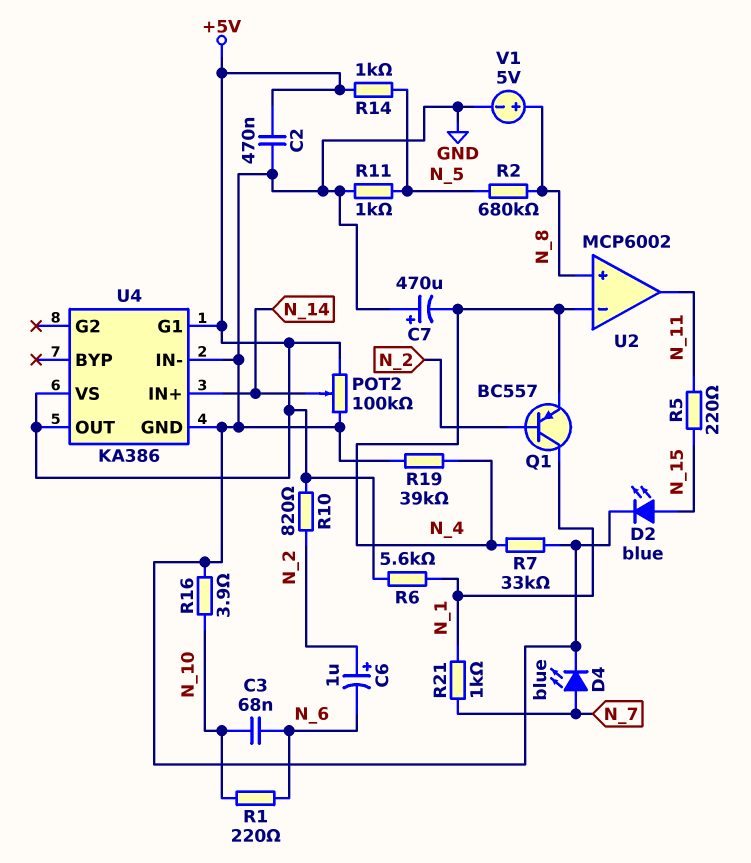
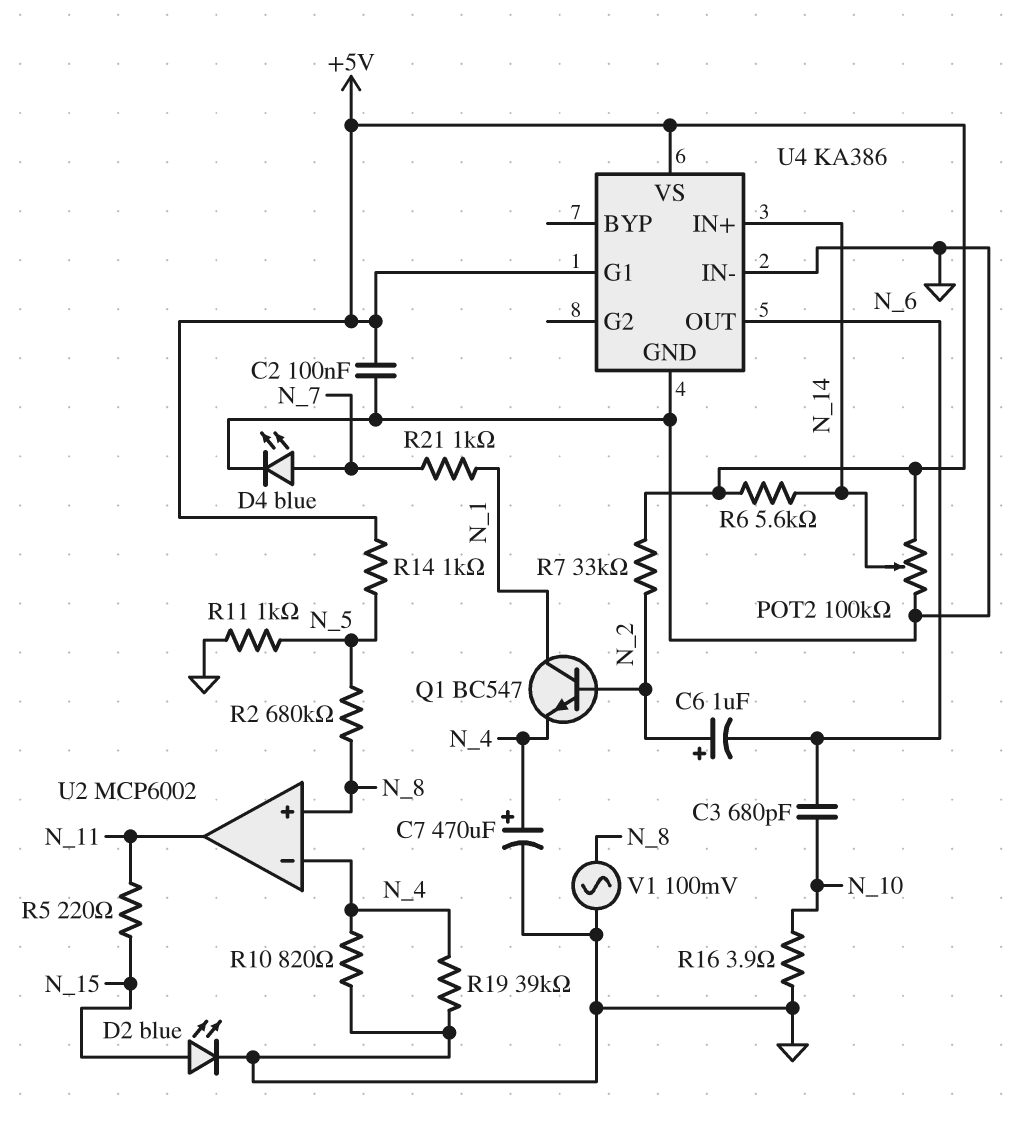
C2: 470nF (+5V, GND) -> 100nF (+5V, GND)
C3: 68nF (N_6, N_10) -> 680pF (N_6, N_10)
C7: 470uF (plus GND, minus N_4) -> 470uF (plus N_4, minus GND)
Q1: PNP BC557 (B N_2, C N_1, E N_4) -> NPN BC547 (B N_2, C N_1, E N_4)
R1: 220 (N_6, N_10) -> none
R6: 5.6k (+5V, N_1) -> 5.6k (+5V, N_14)
R7: 33k (GND, N_4) -> 33k (+5V, N_2)
R10: 820 (+5V, N_2) -> 820 (GND, N_4)
U4 pin OUT: +5V -> N_6
V1: 5V (plus N_8, minus GND) -> AC 100mV (GND, N_8)

